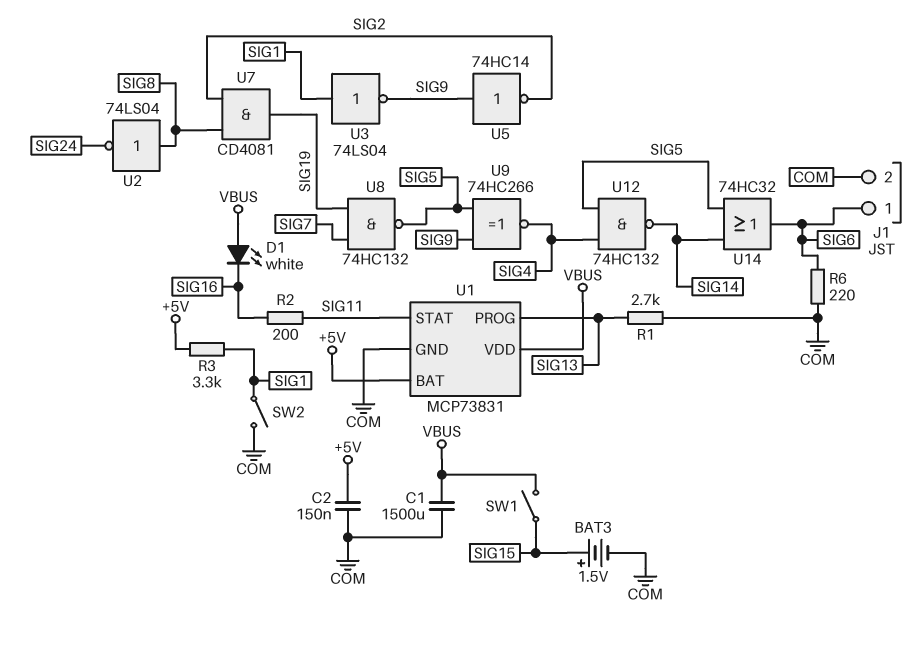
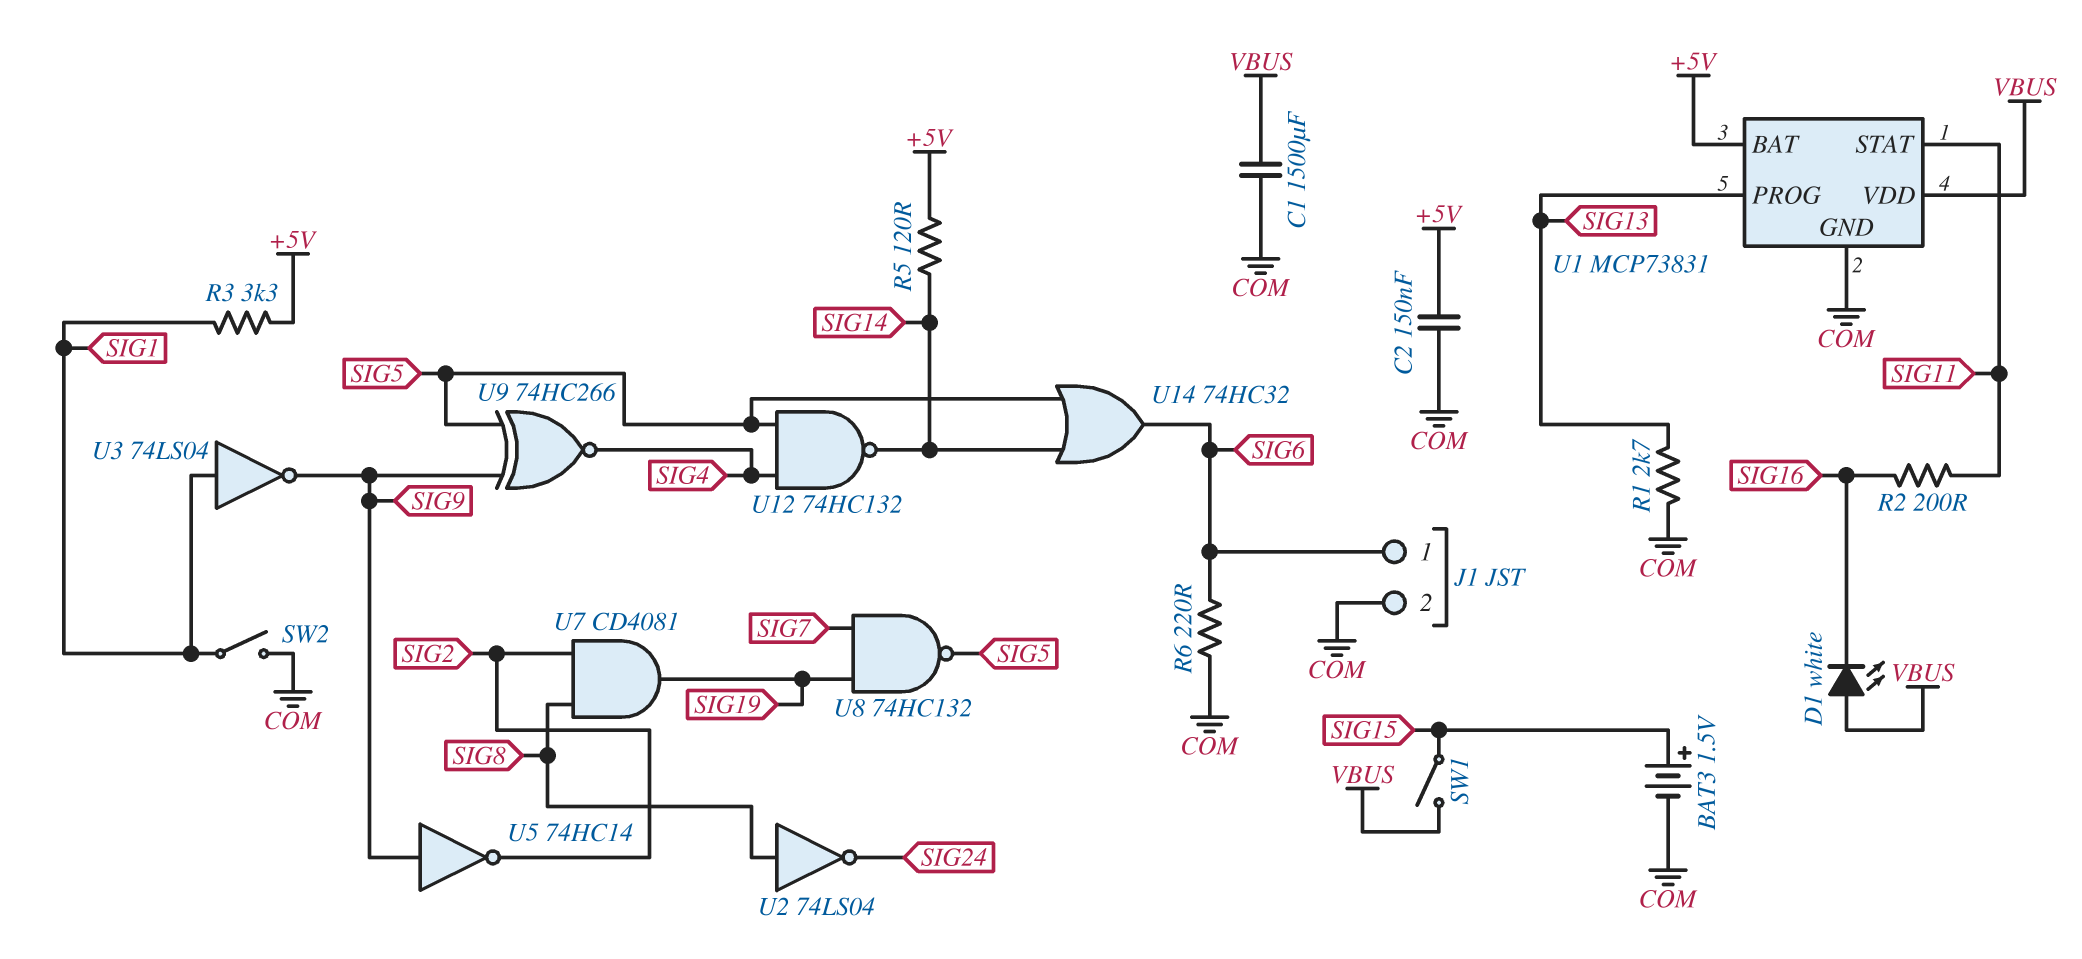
R5: none -> 120 (+5V, SIG14)

